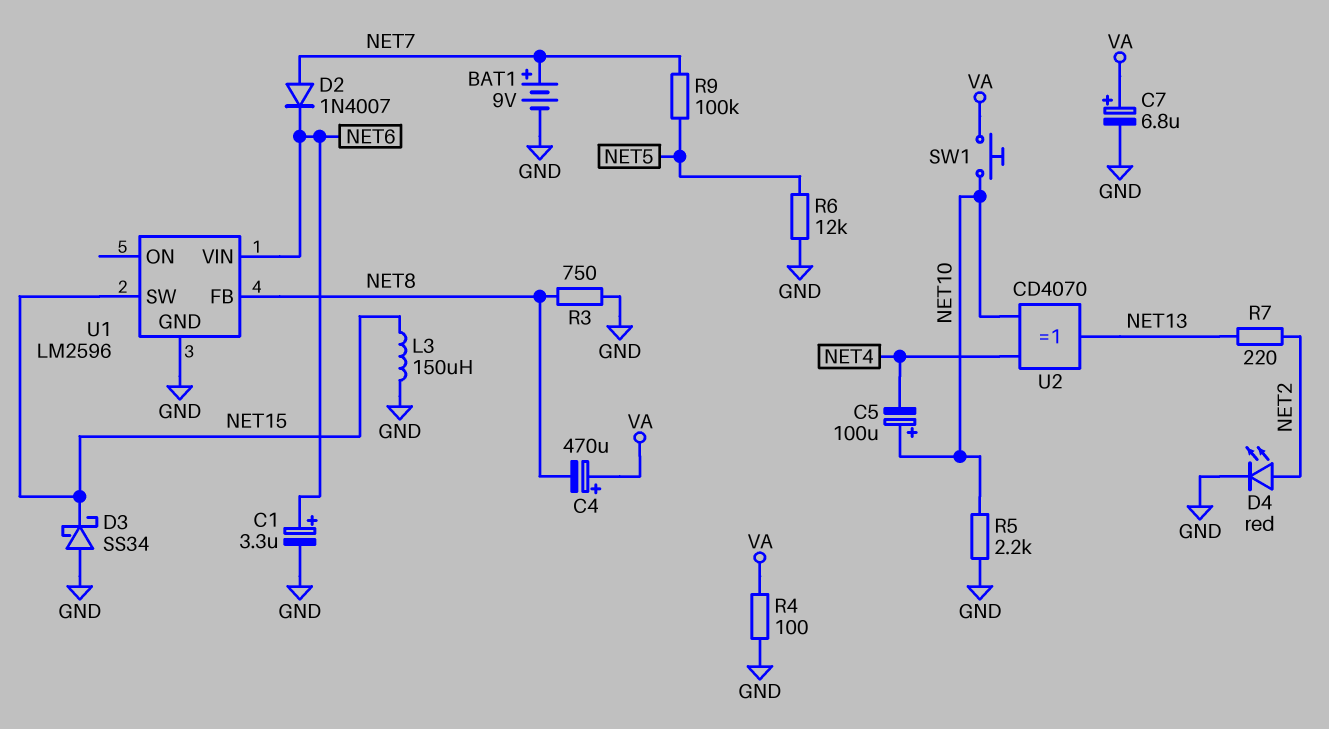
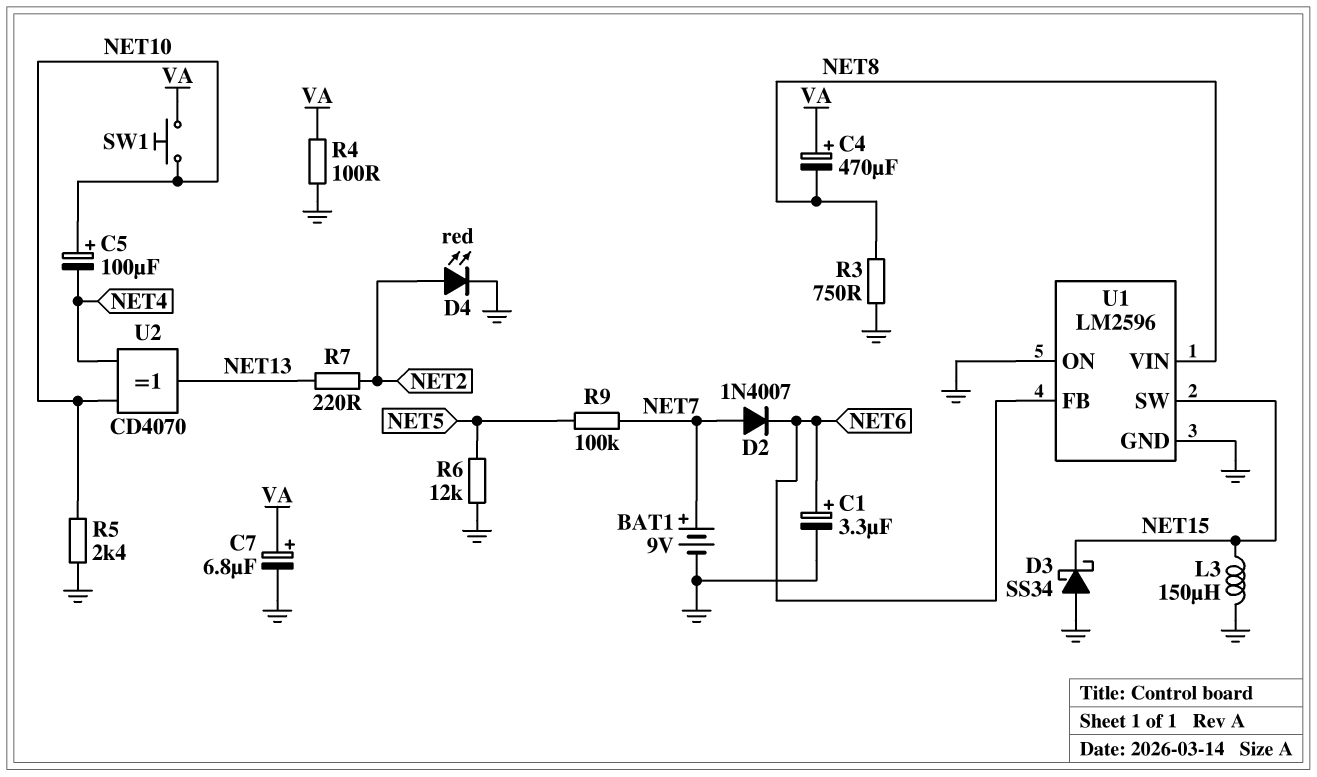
R5: 2.2k (GND, NET10) -> 2.4k (GND, NET10)
U1 pin FB: NET8 -> NET6
U1 pin ON: none -> GND
U1 pin VIN: NET6 -> NET8

